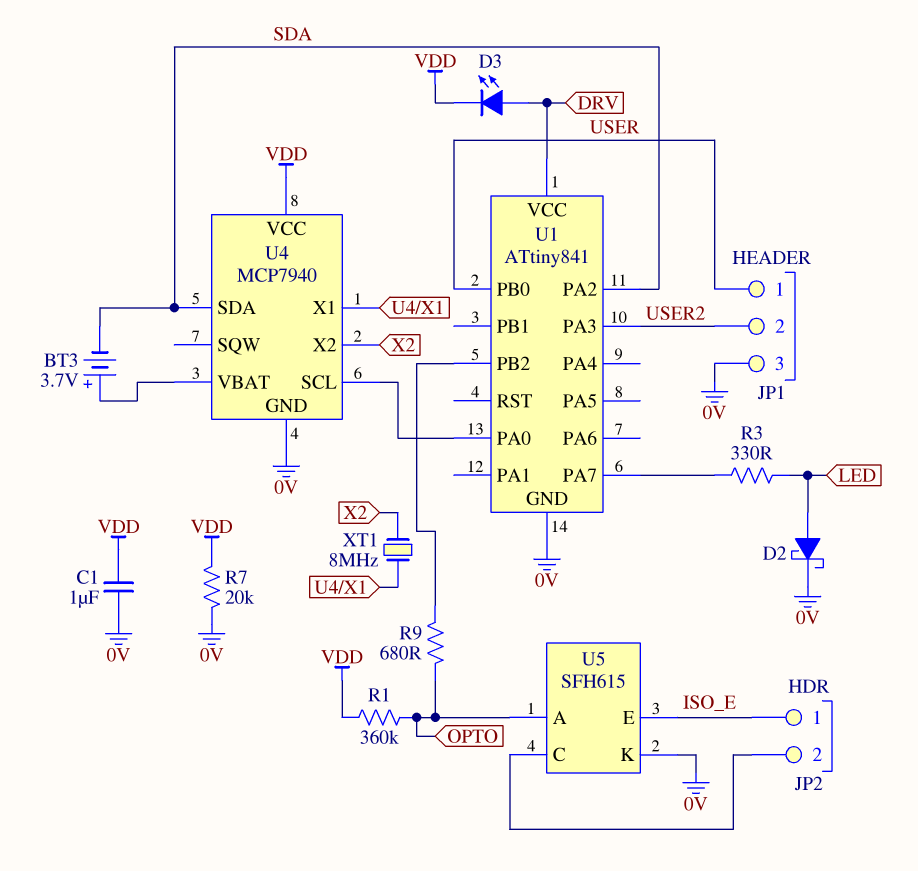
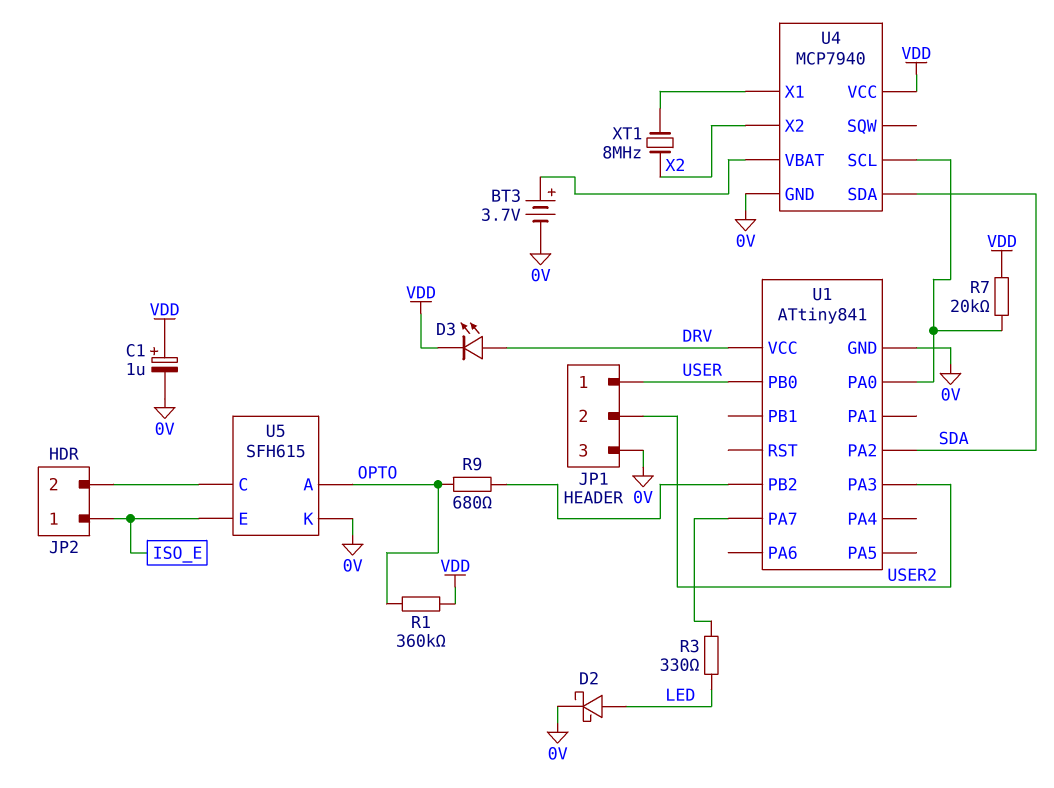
BT3: 3.7V (plus U4/VBAT, minus SDA) -> 3.7V (plus U4/VBAT, minus 0V)
C1: 1uF (0V, VDD) -> 1uF (plus VDD, minus 0V)
R7: 20k (0V, VDD) -> 20k (U1/PA0, VDD)

